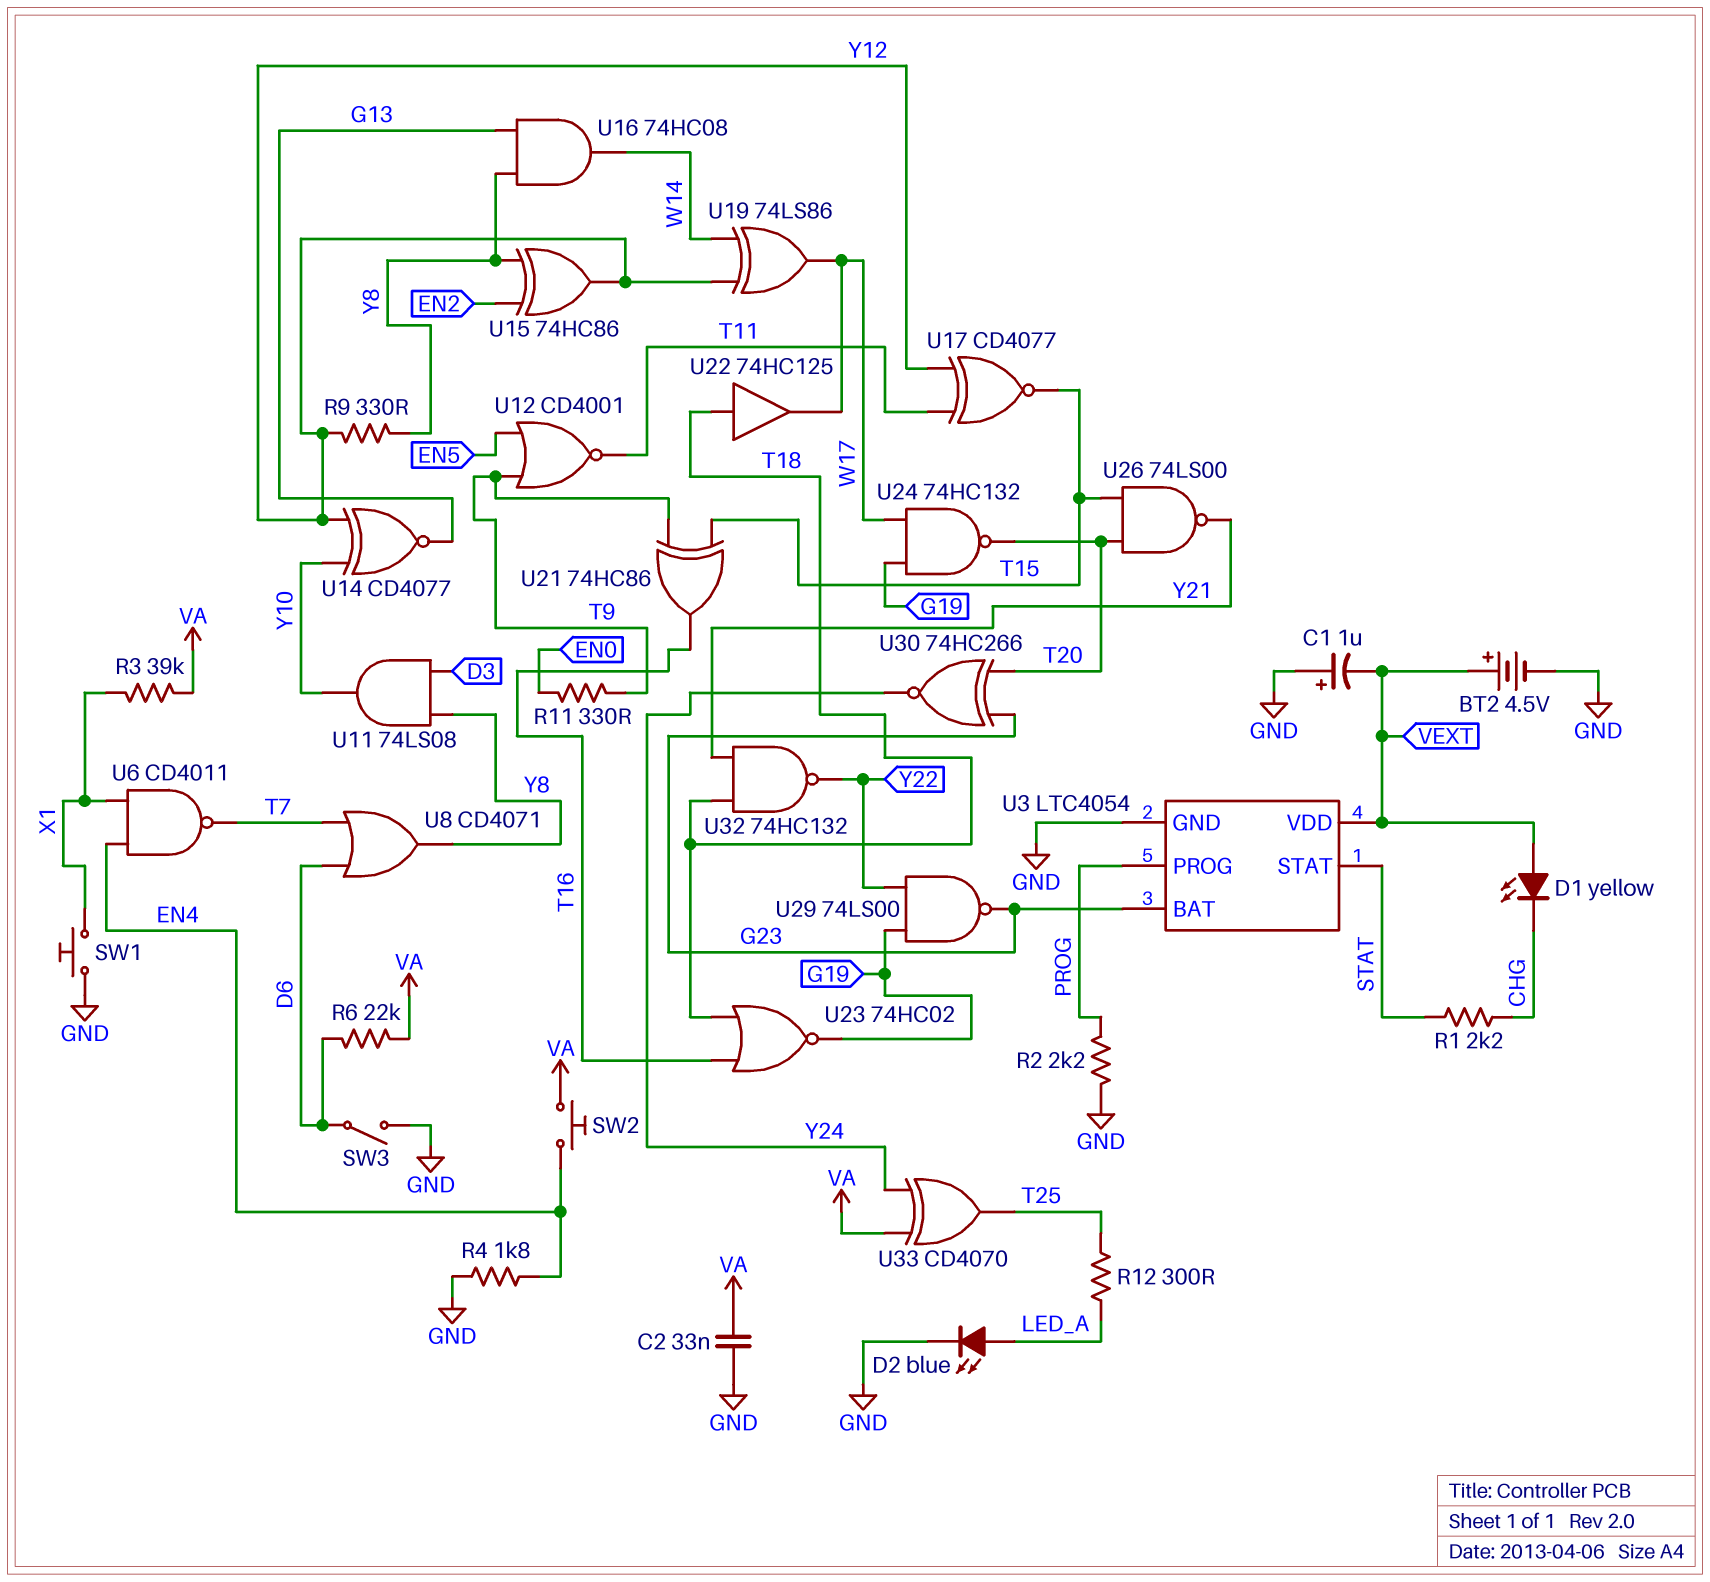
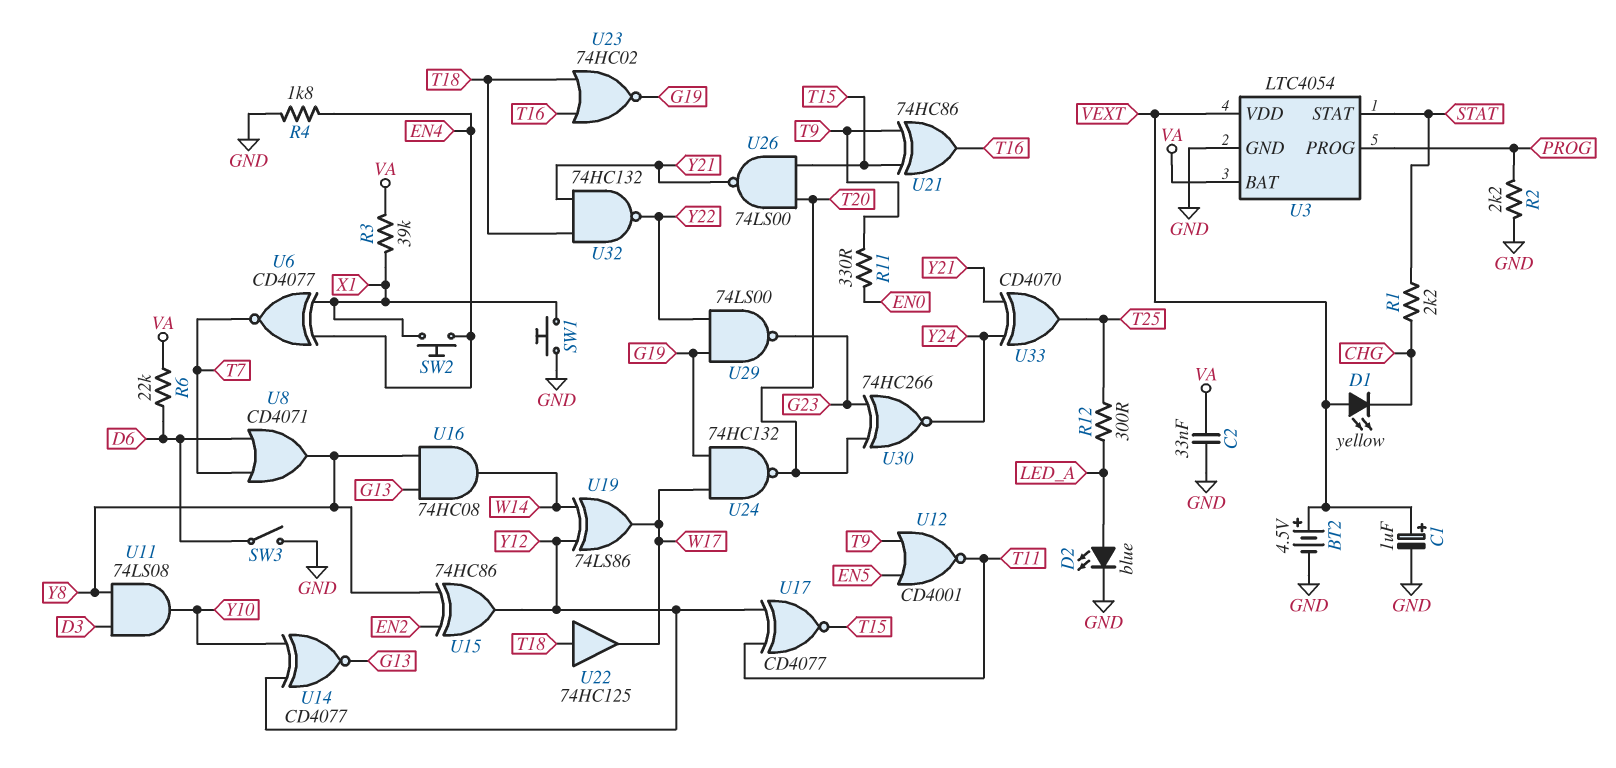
C1: 1uF (plus GND, minus VEXT) -> 1uF (plus VEXT, minus GND)
R9: 330 (Y8, Y12) -> none
SW2: button (EN4, VA) -> button (EN4, X1)
U3 pin BAT: G23 -> VA
U6: NAND CD4011 (in EN4, in X1, out T7) -> XNOR CD4077 (in EN4, in X1, out T7)
U33: XOR CD4070 (in VA, in Y24, out T25) -> XOR CD4070 (in Y21, in Y24, out T25)

